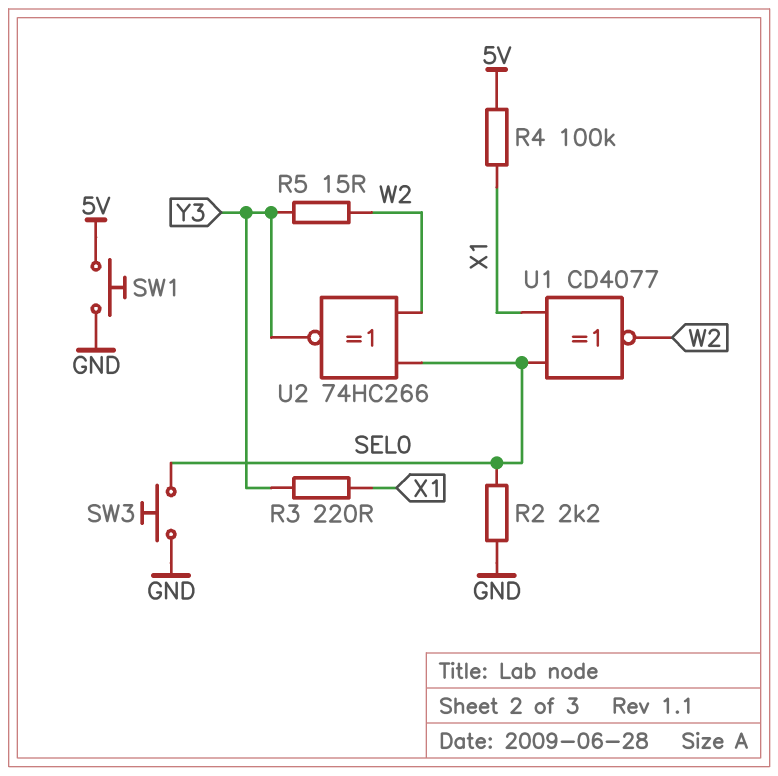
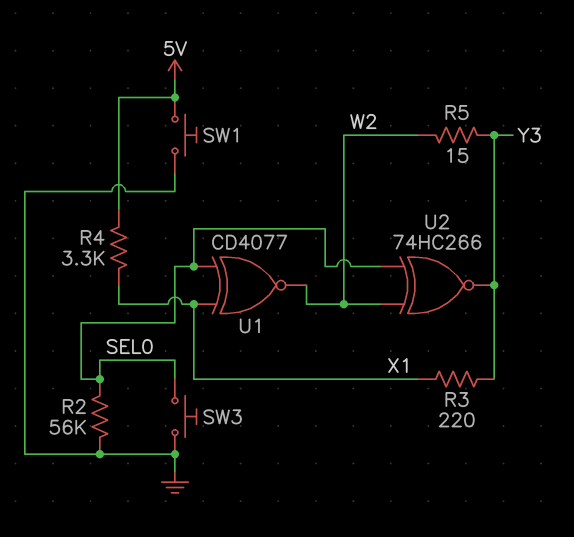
R2: 2.2k (GND, SEL0) -> 56k (GND, SEL0)
R4: 100k (5V, X1) -> 3.3k (5V, X1)

